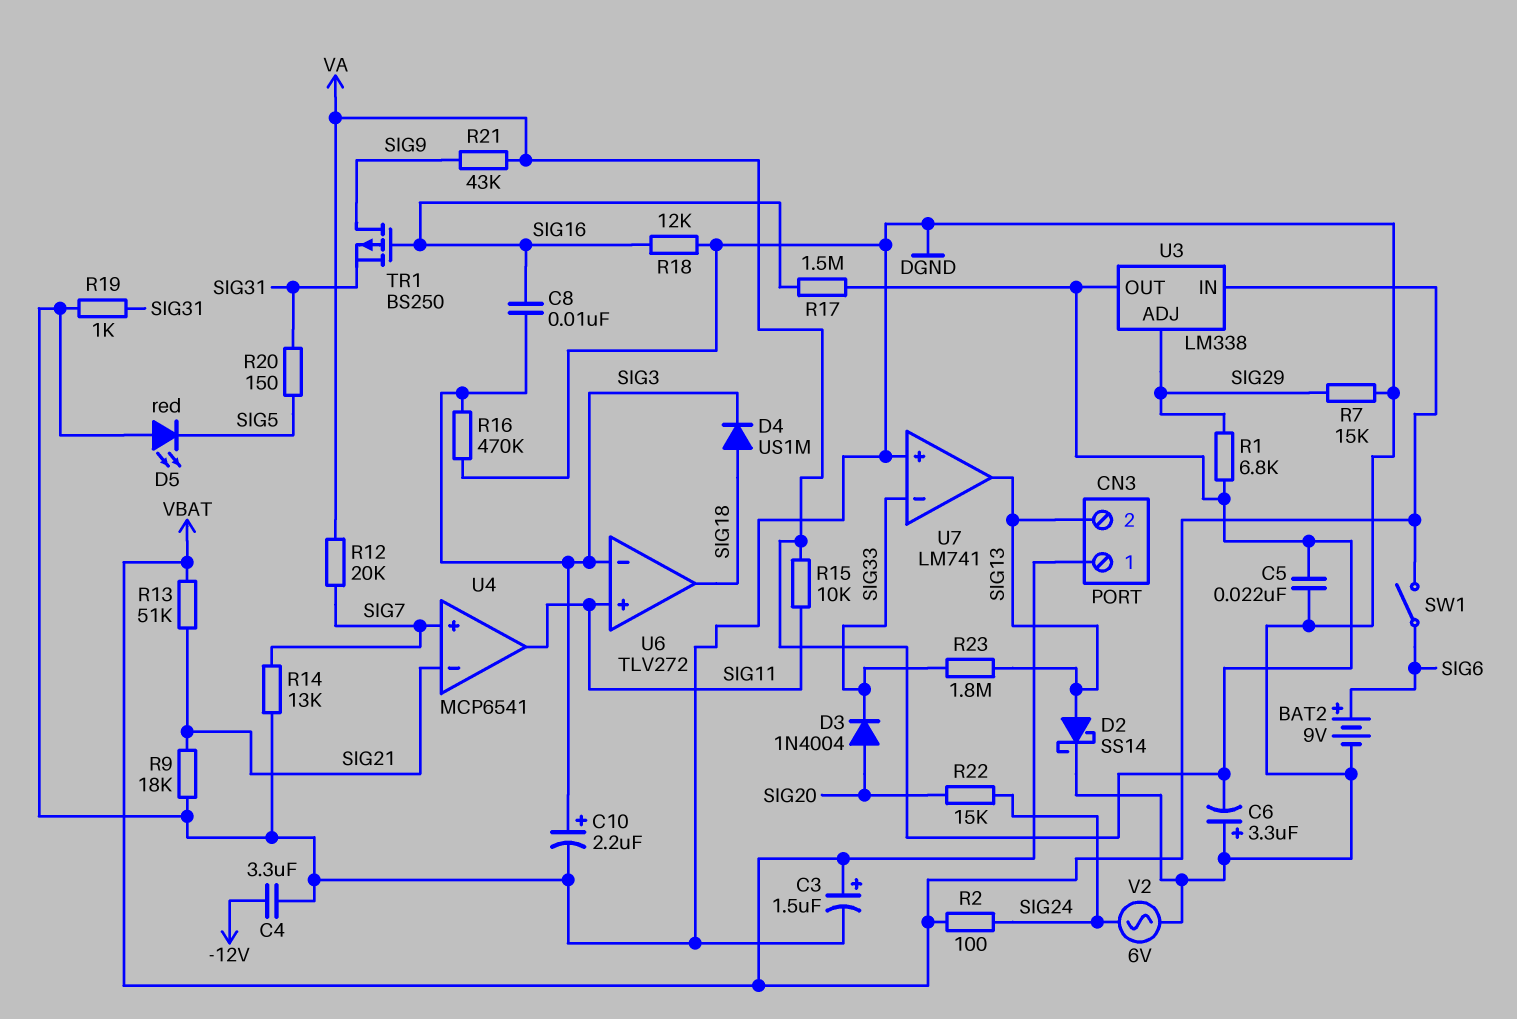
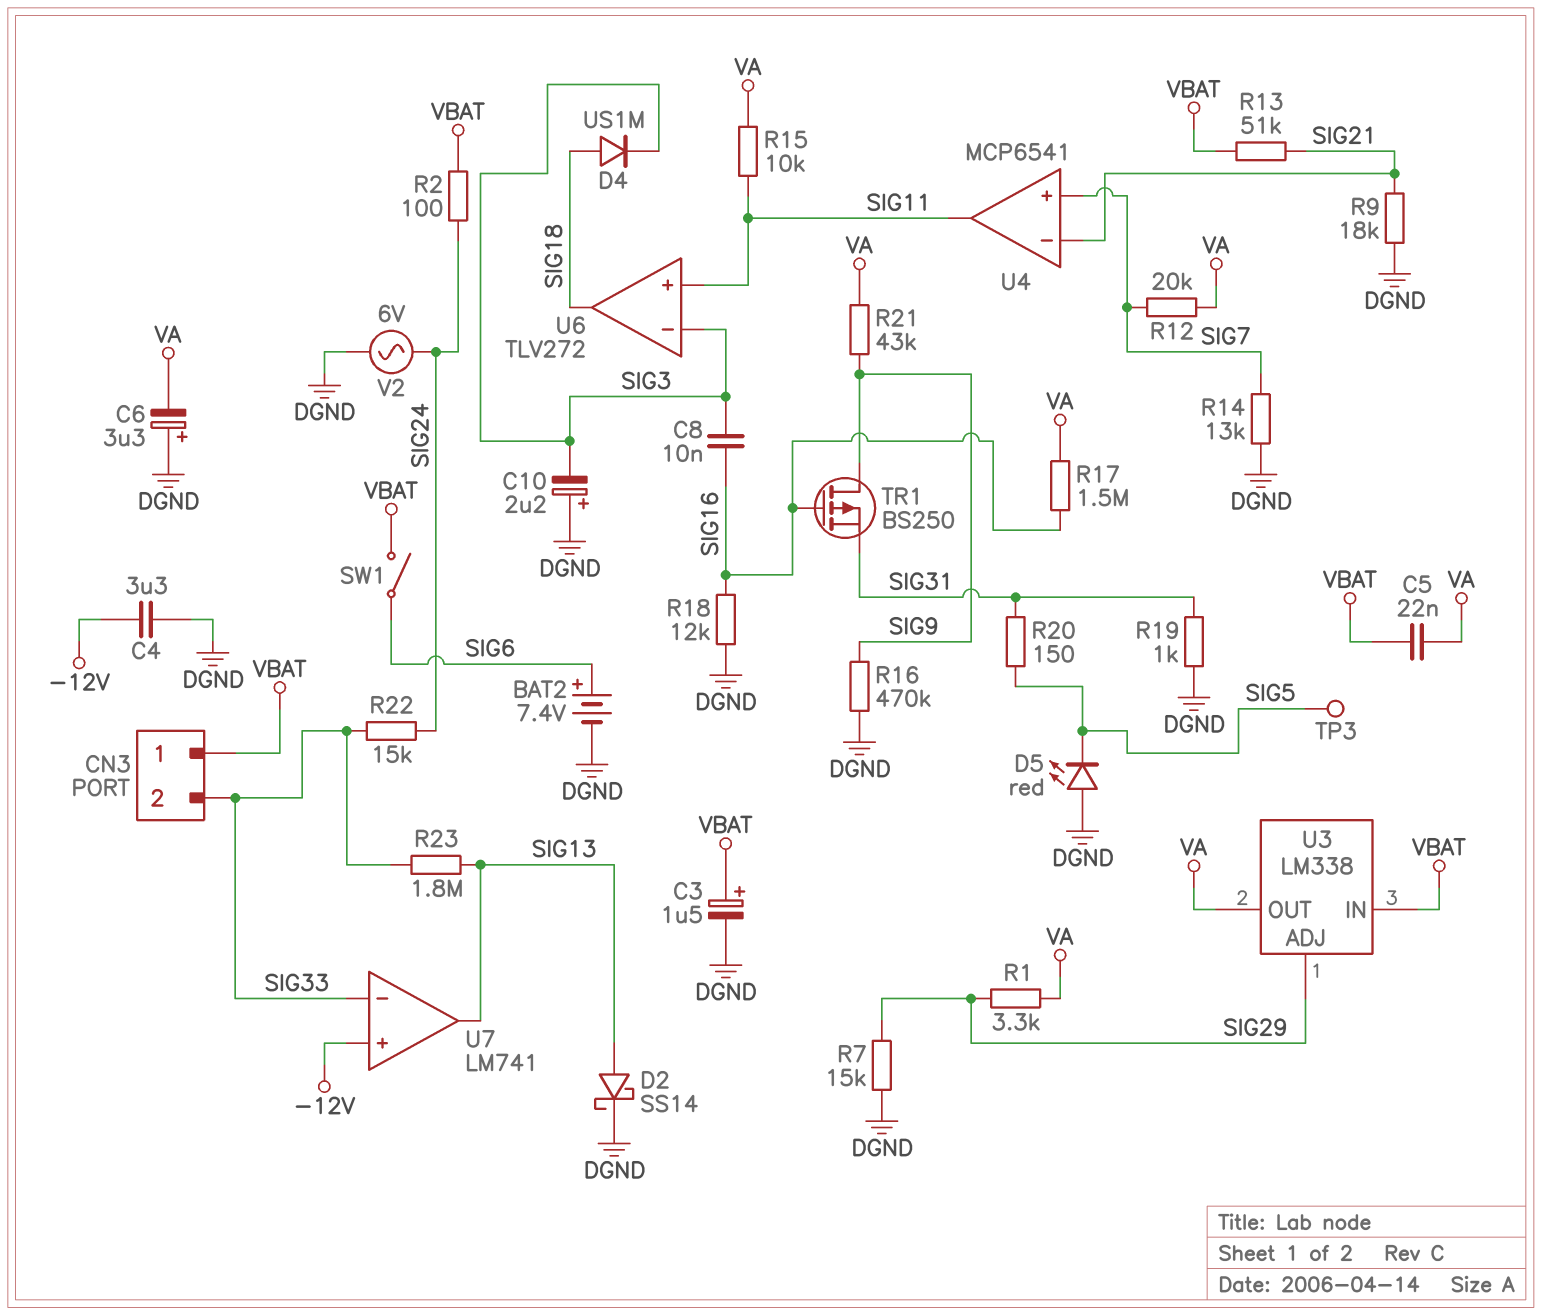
BAT2: 9V (plus SIG6, minus DGND) -> 7.4V (plus SIG6, minus DGND)
C5: 22nF (DGND, VA) -> 22nF (VA, VBAT)
C10: 2.2uF (plus SIG3, minus DGND) -> 2.2uF (plus DGND, minus SIG3)
CN3 pin 2: SIG13 -> SIG33
D3: diode 1N4004 (A SIG20, K SIG33) -> none
R1: 6.8k (SIG29, VA) -> 3.3k (SIG29, VA)
R16: 470k (DGND, SIG3) -> 470k (DGND, SIG9)
R22: 15k (SIG20, SIG24) -> 15k (SIG24, SIG33)
TP3: none -> test point (SIG5)
U7 pin in+: DGND -> -12V

